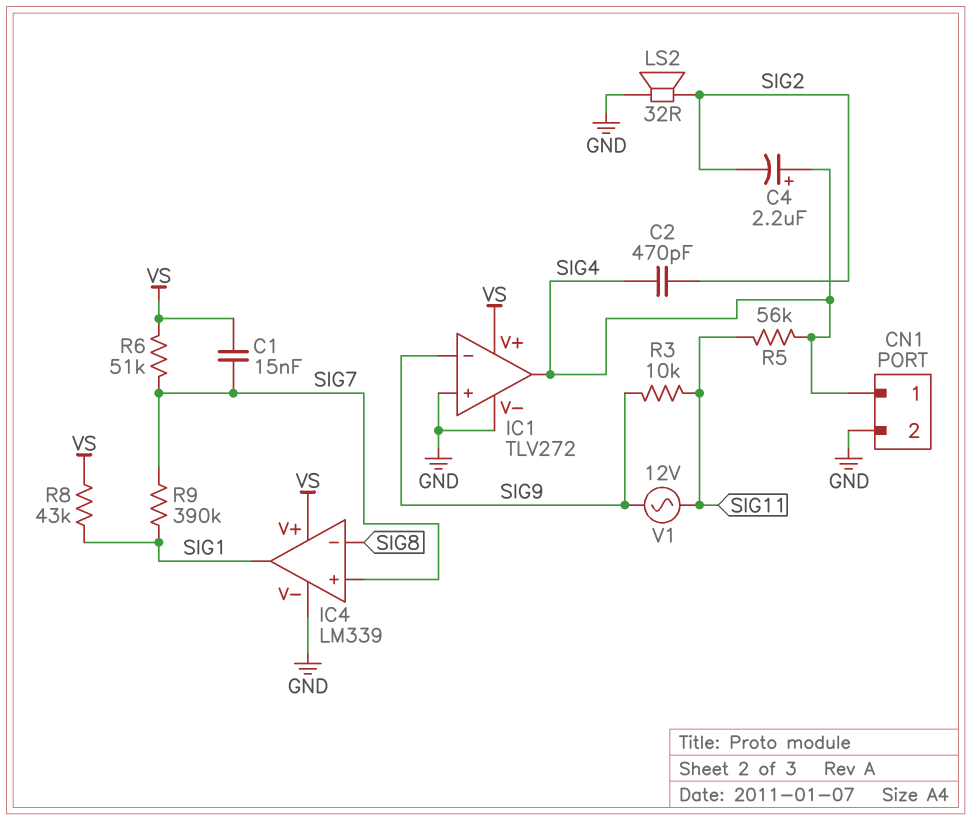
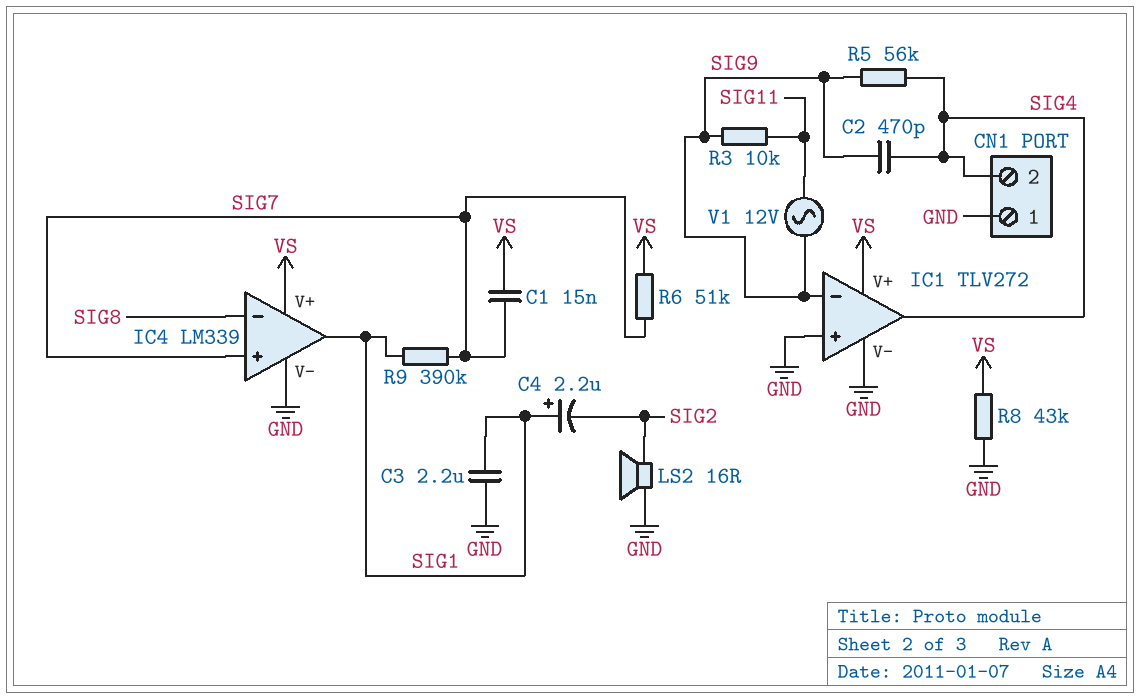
C2: 470pF (SIG2, SIG4) -> 470pF (SIG4, SIG9)
C3: none -> 2.2uF (GND, SIG1)
C4: 2.2uF (plus SIG4, minus SIG2) -> 2.2uF (plus SIG1, minus SIG2)
CN1 pin 1: SIG4 -> GND
CN1 pin 2: GND -> SIG4
LS2: speaker 32R (GND, SIG2) -> speaker 16R (GND, SIG2)
R5: 56k (SIG4, SIG11) -> 56k (SIG4, SIG9)
R8: 43k (SIG1, VS) -> 43k (GND, VS)

